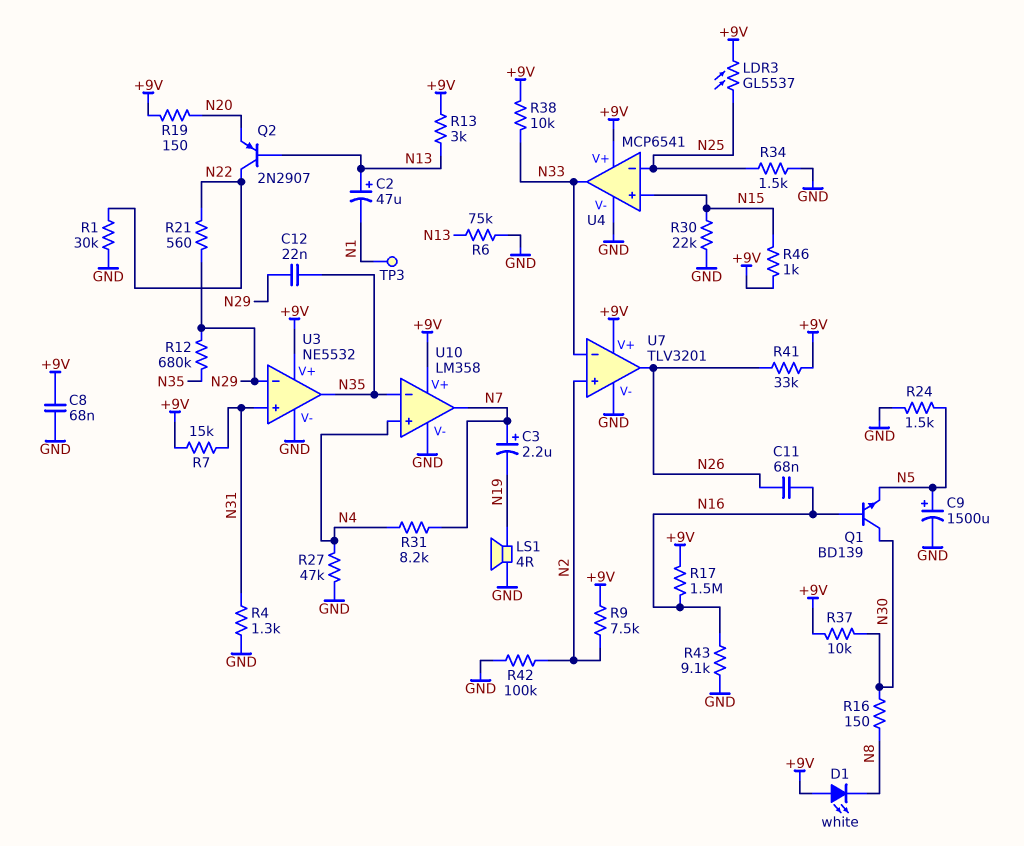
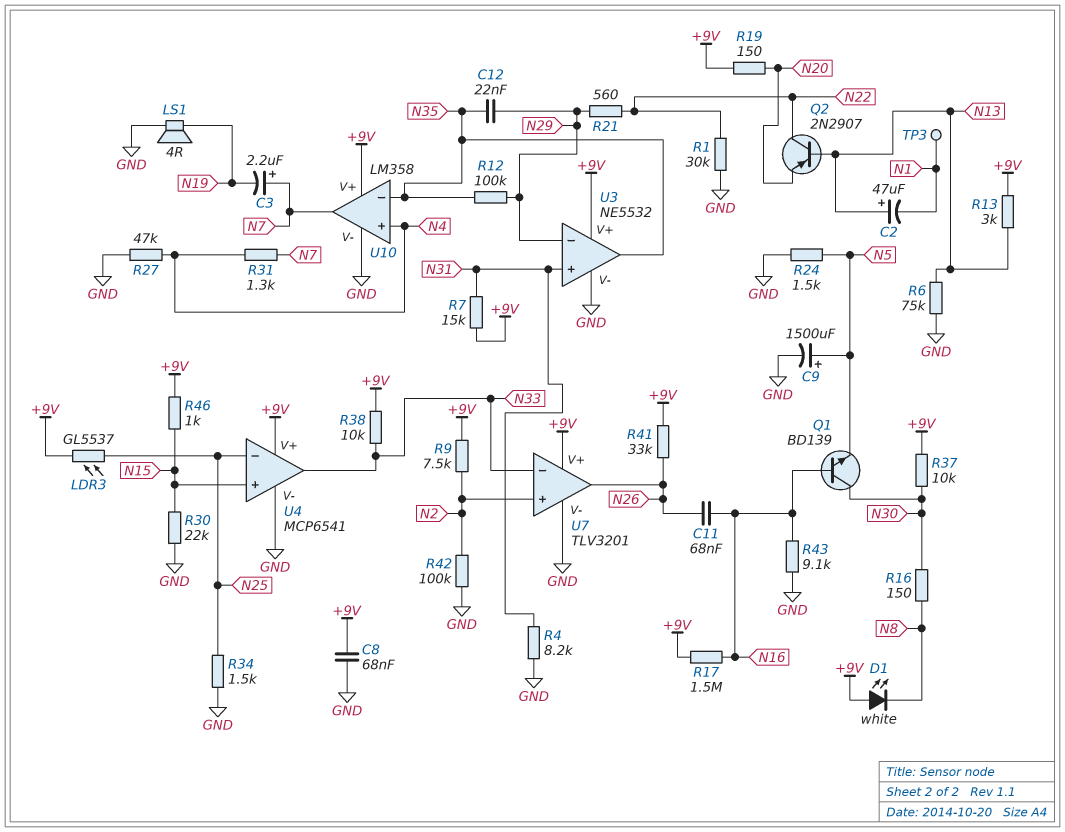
R4: 1.3k (GND, N31) -> 8.2k (GND, N31)
R12: 680k (N29, N35) -> 100k (N29, N35)
R31: 8.2k (N4, N7) -> 1.3k (N4, N7)

